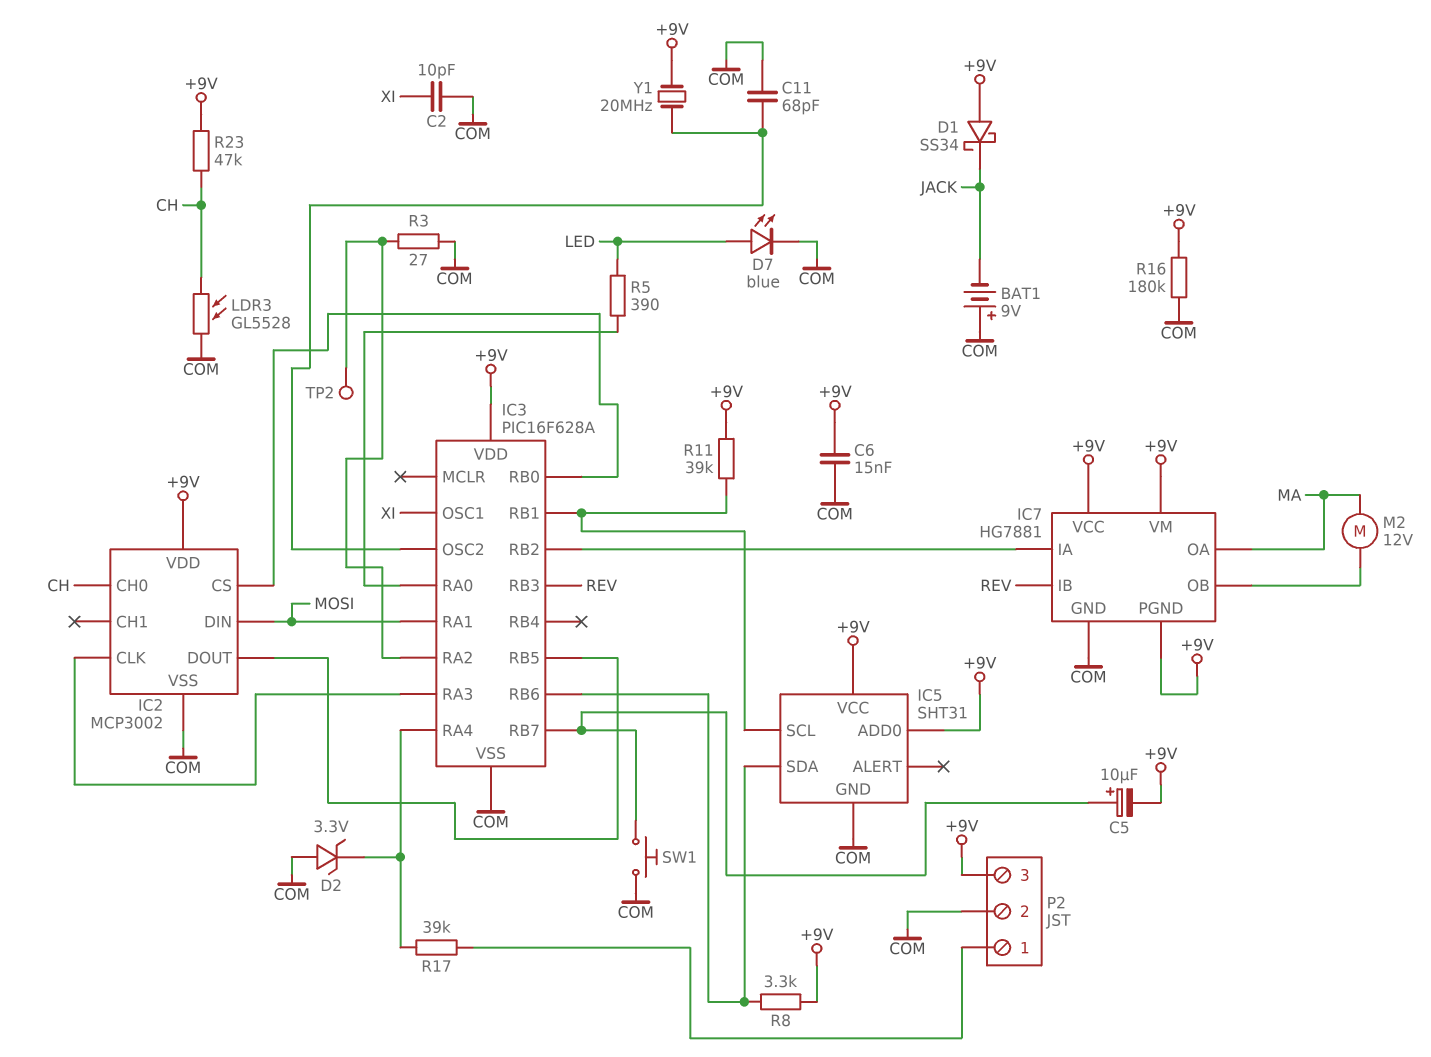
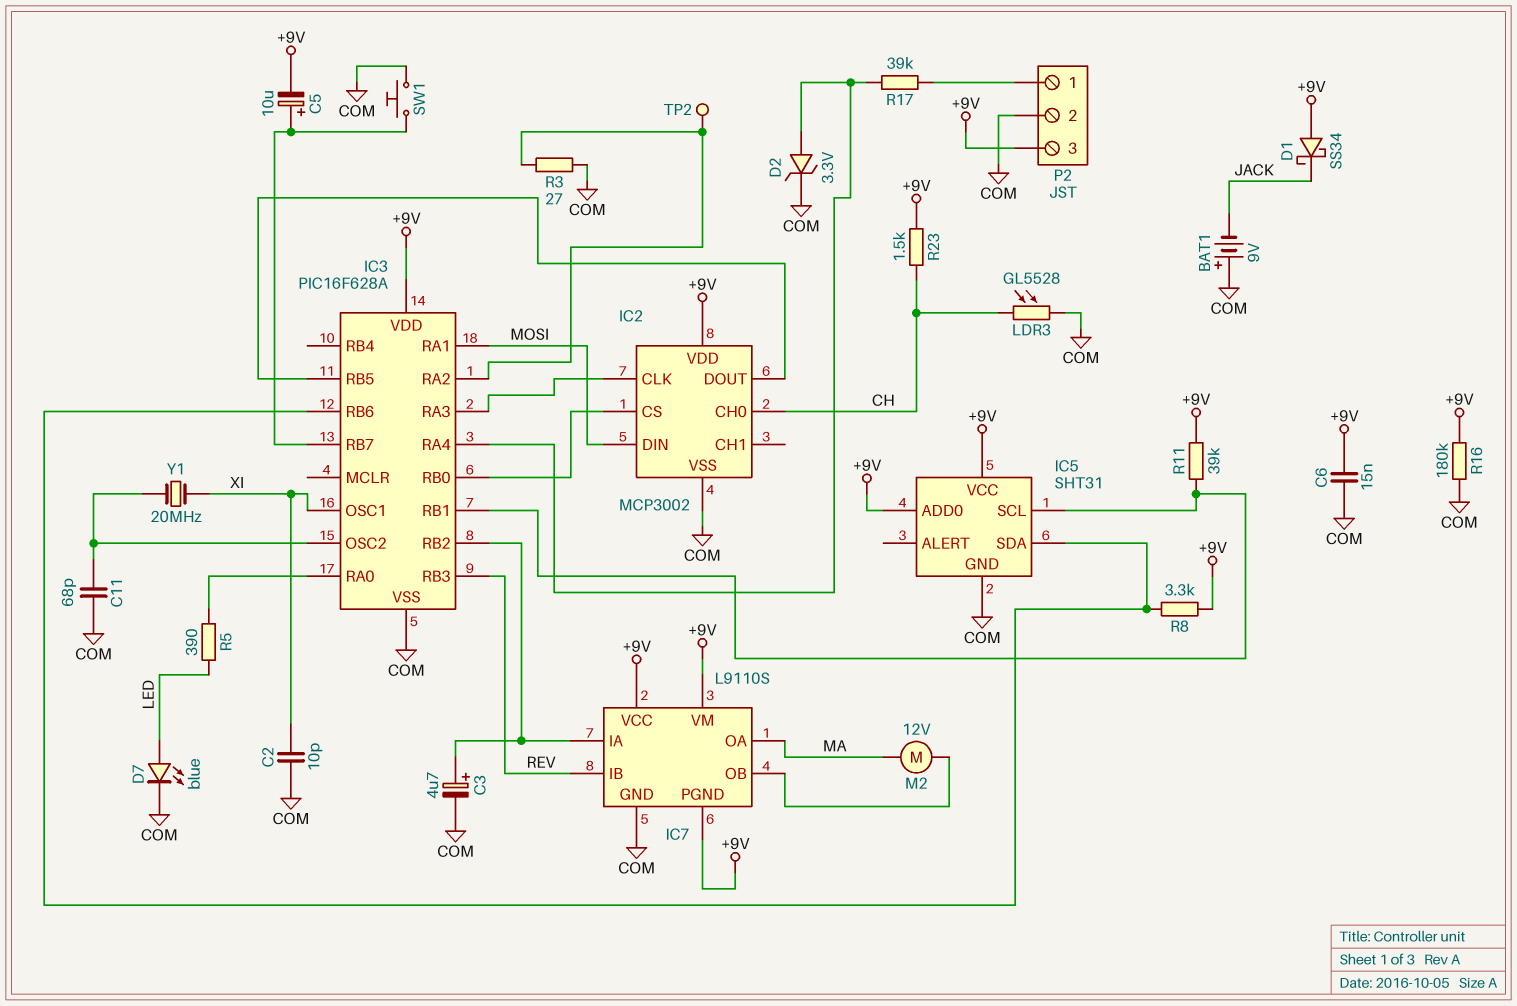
C3: none -> 4.7uF (plus IC3/RB2, minus COM)
D2: zener 3.3V (A COM, K IC3/RA4) -> zener 3.3V (A IC3/RA4, K COM)
IC7: HG7881 -> L9110S
R23: 47k (+9V, CH) -> 1.5k (+9V, CH)
Y1: 20MHz (+9V, IC3/OSC2) -> 20MHz (IC3/OSC2, XI)

